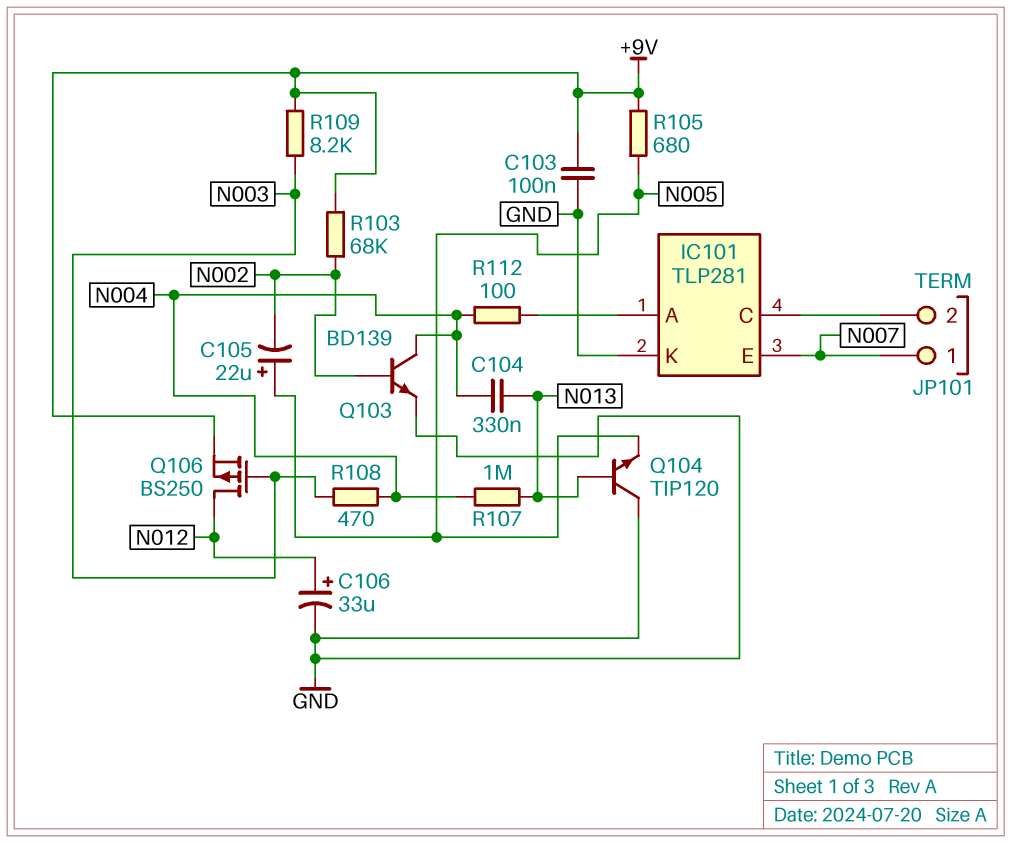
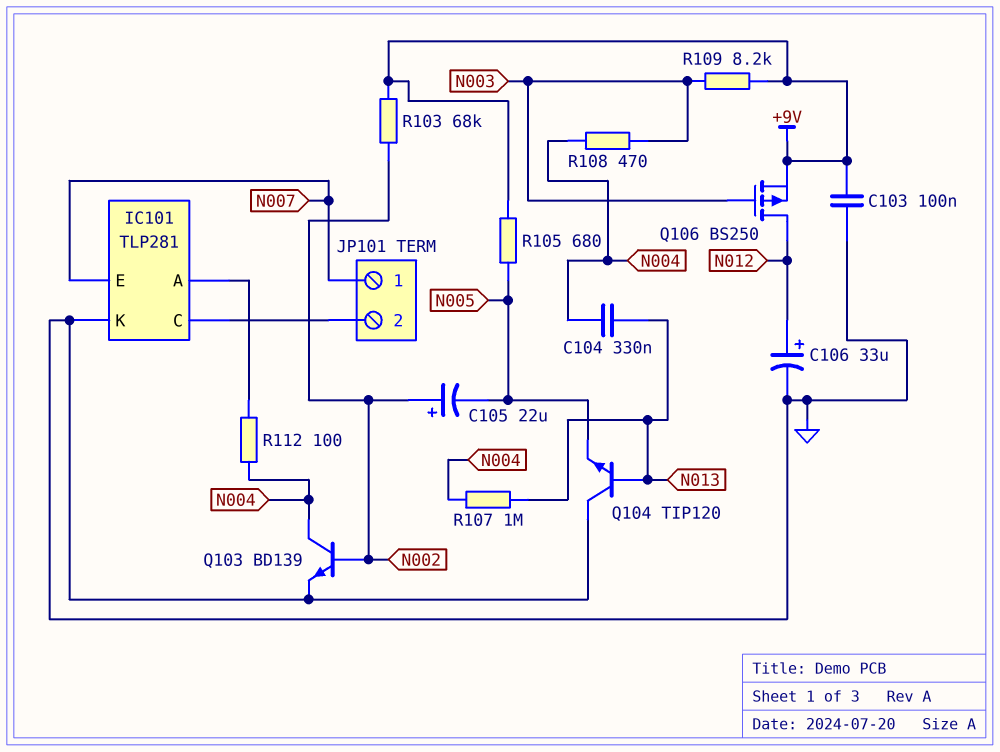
C105: 22uF (plus N005, minus N002) -> 22uF (plus N002, minus N005)

